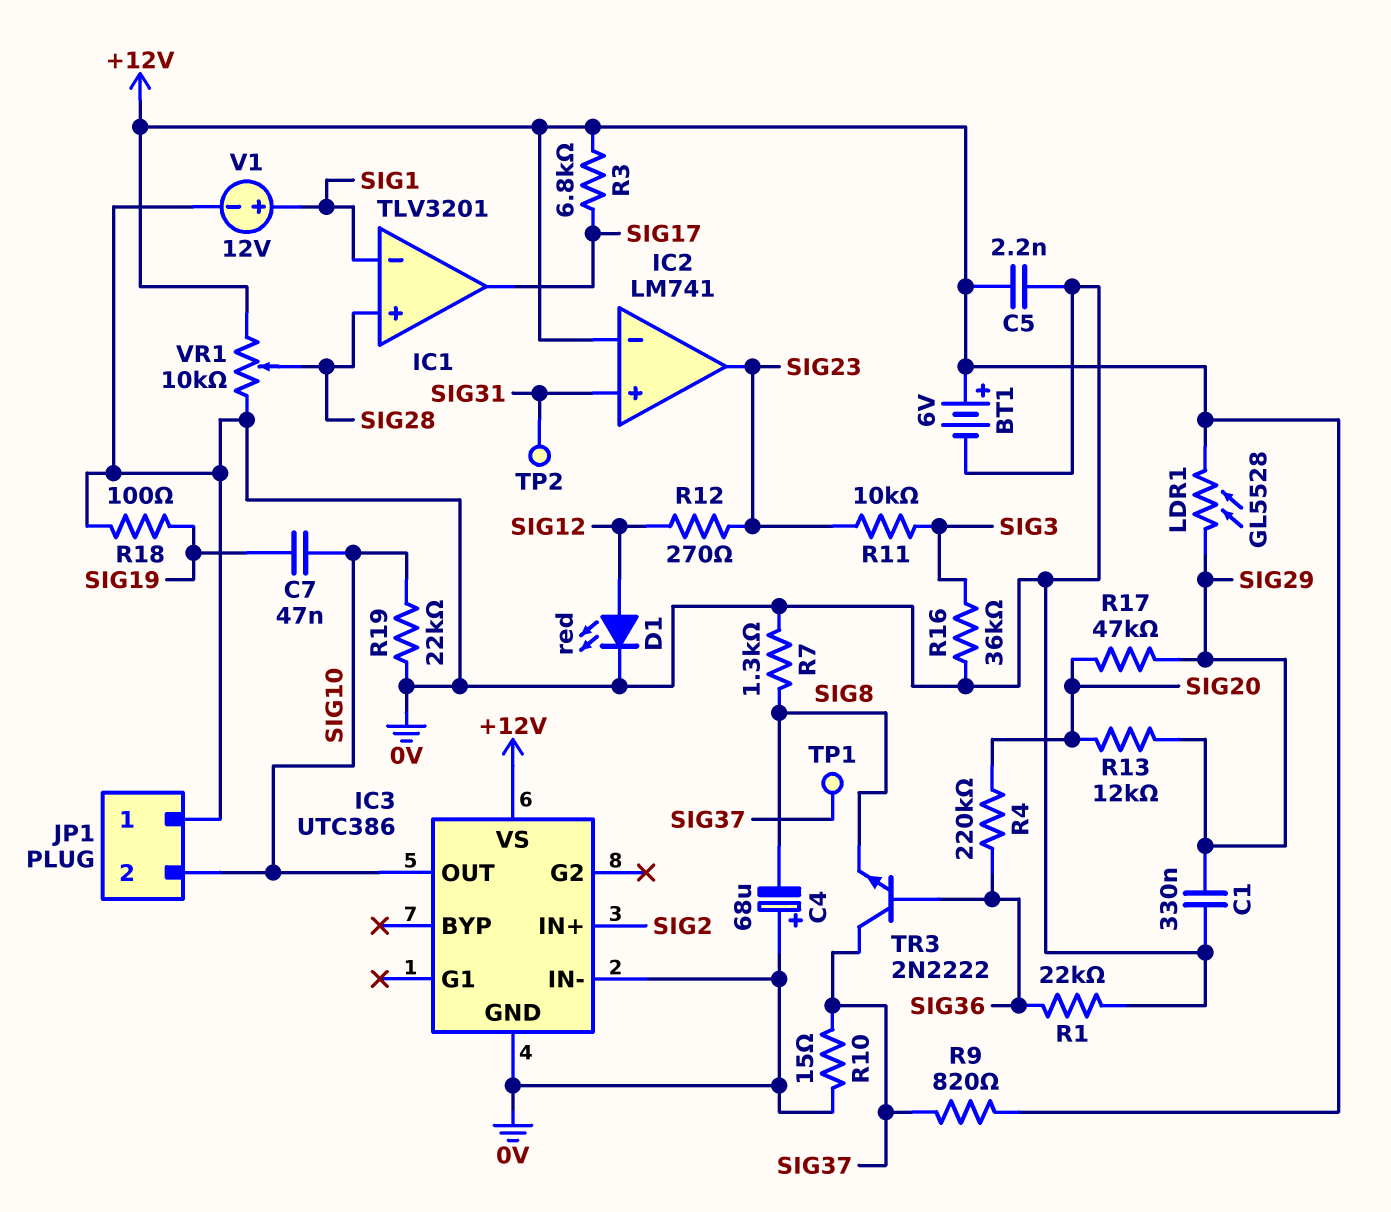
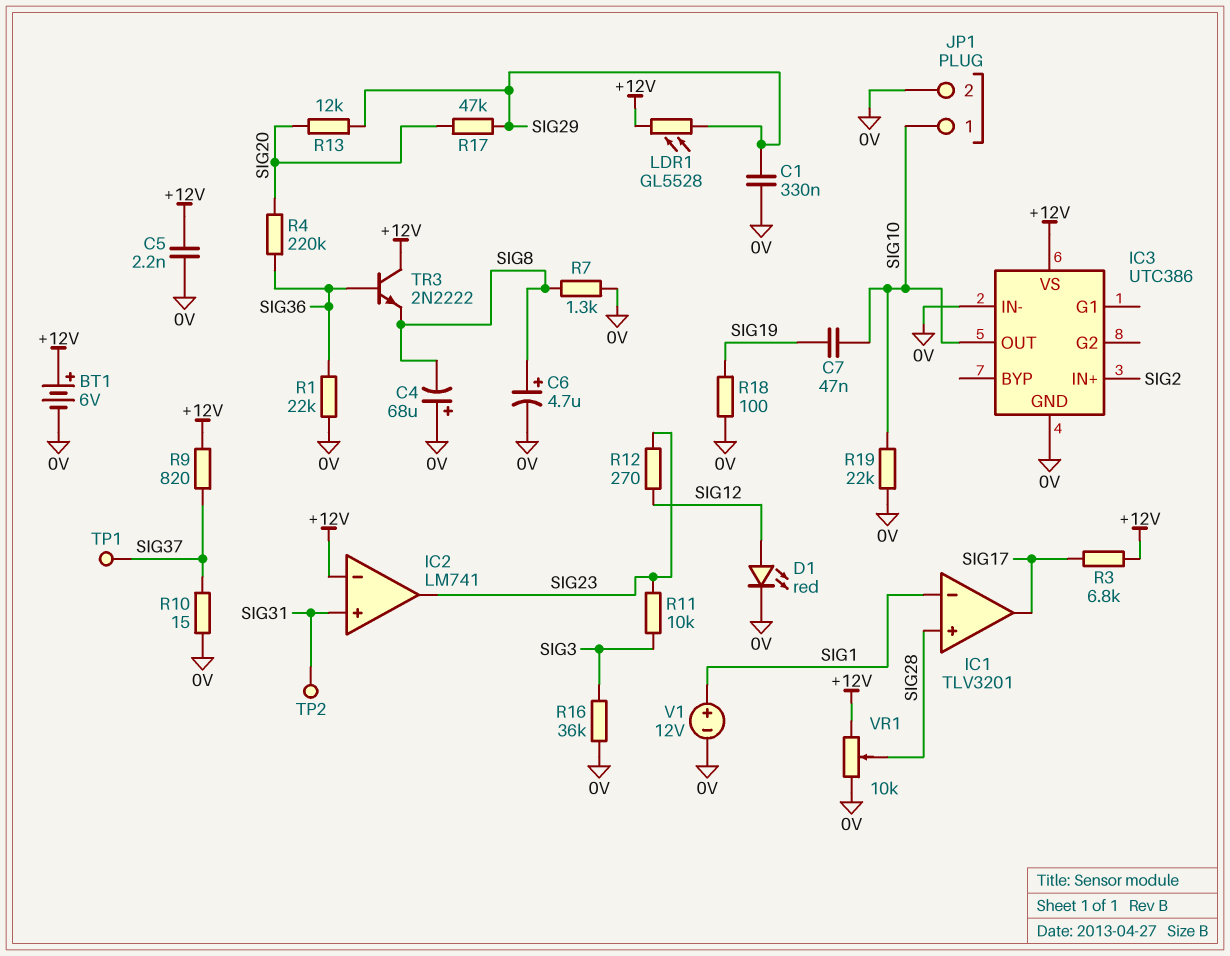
C6: none -> 4.7uF (plus SIG8, minus 0V)
JP1 pin 1: 0V -> SIG10
JP1 pin 2: SIG10 -> 0V
TR3: NPN 2N2222 (B SIG36, C SIG37, E SIG8) -> NPN 2N2222 (B SIG36, C +12V, E SIG8)

